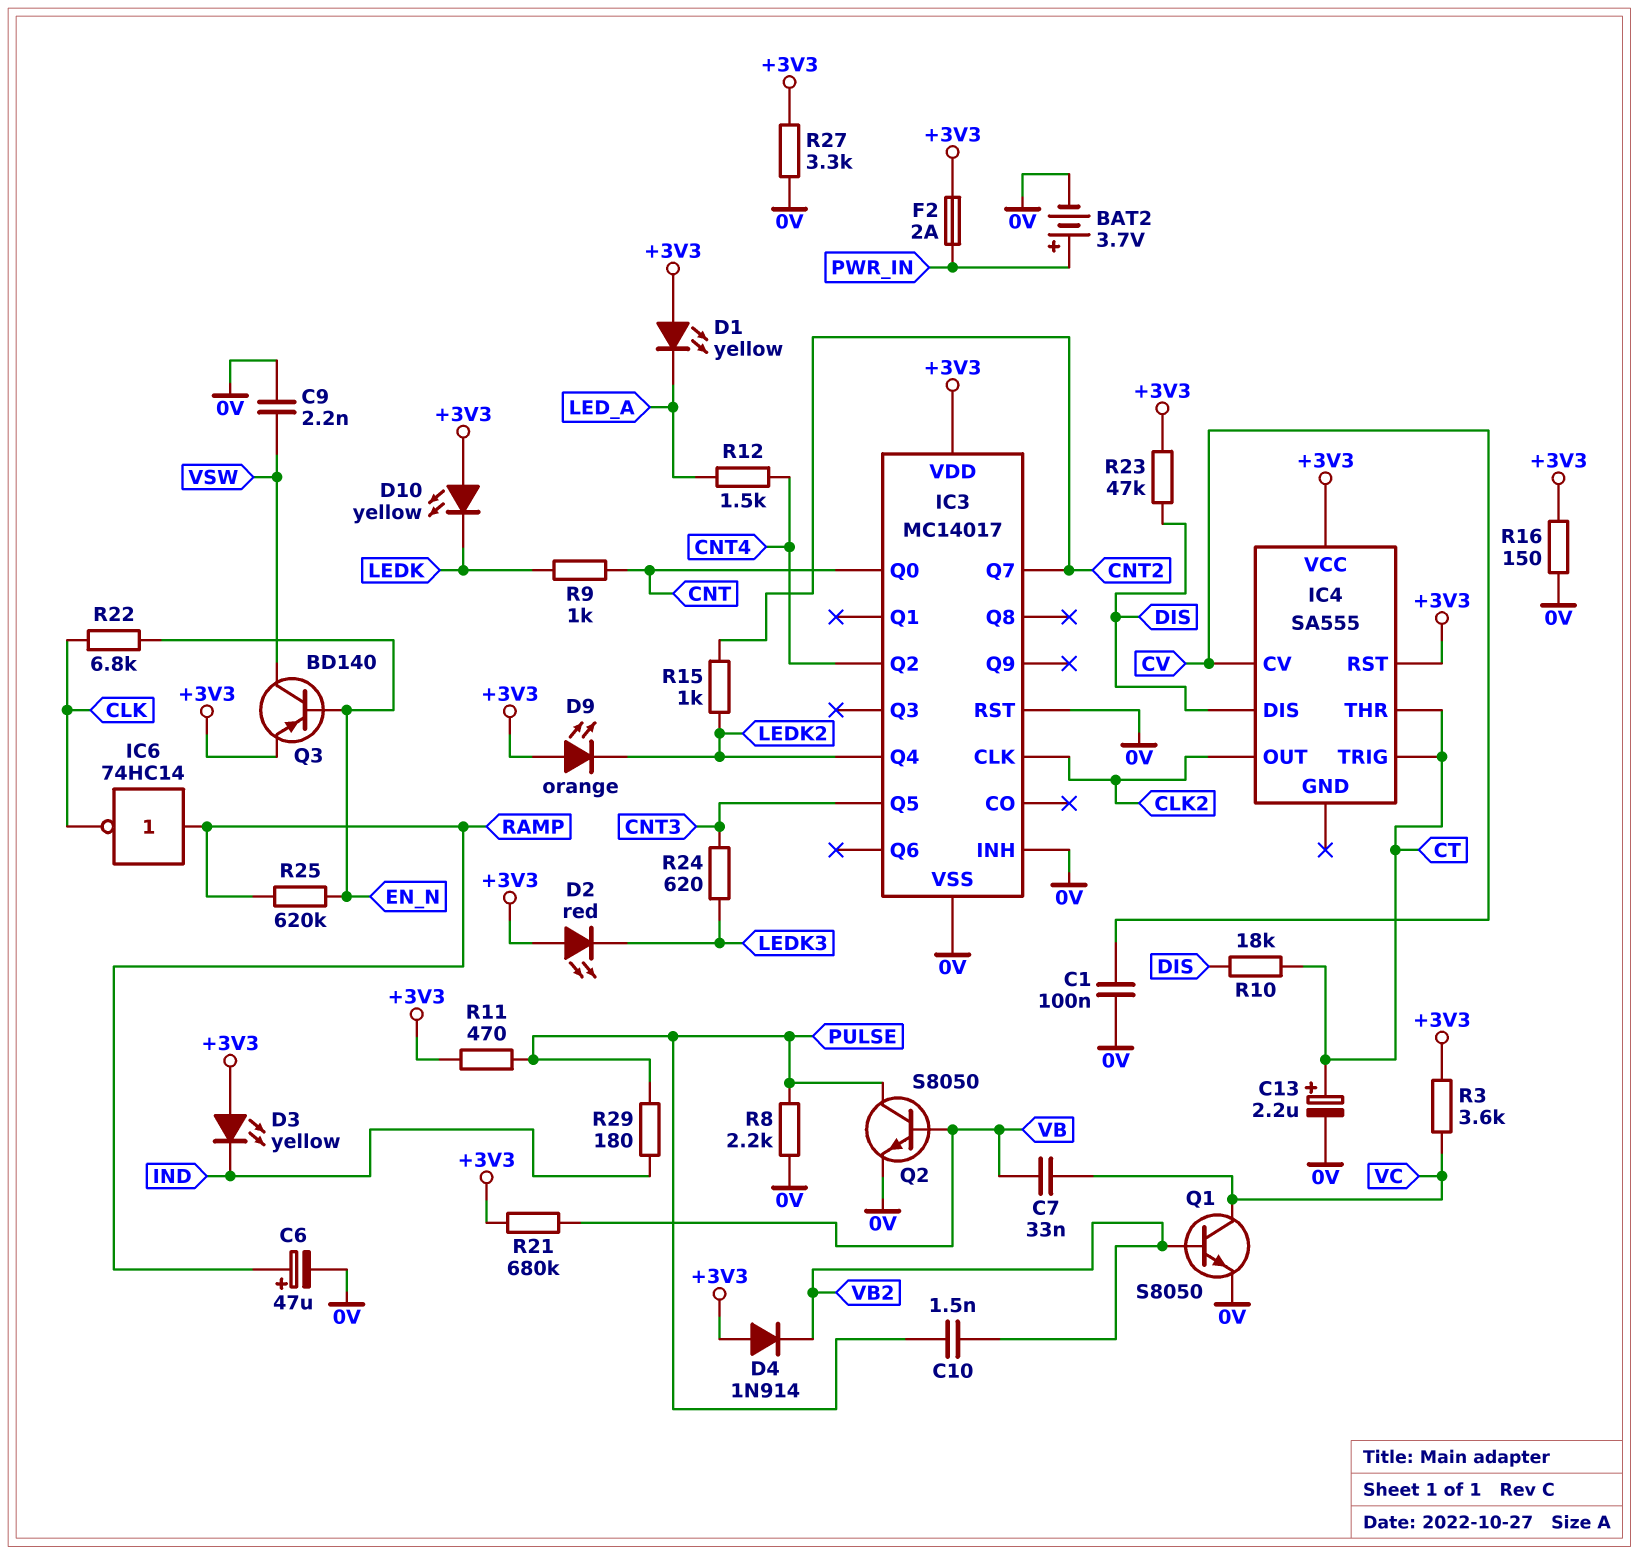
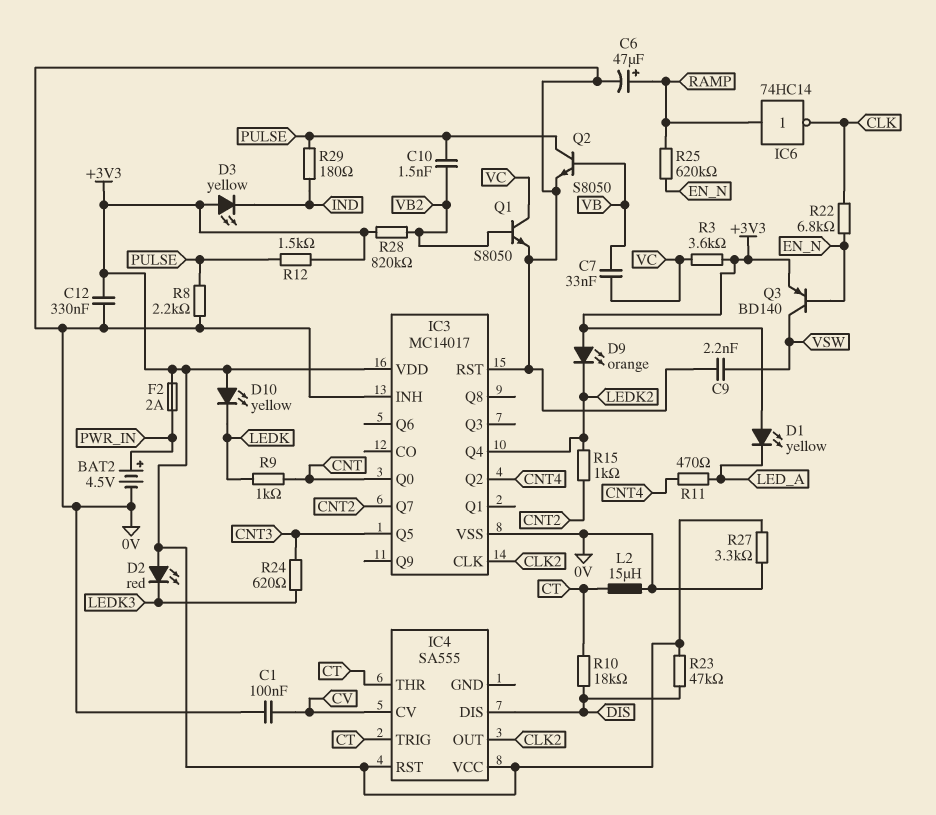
BAT2: 3.7V (plus PWR_IN, minus 0V) -> 4.5V (plus PWR_IN, minus 0V)
C12: none -> 330nF (+3V3, 0V)
C13: 2.2uF (plus CT, minus 0V) -> none
D4: diode 1N914 (A +3V3, K VB2) -> none
L2: none -> 15uH (0V, CT)
R11: 470 (+3V3, PULSE) -> 470 (CNT4, LED_A)
R12: 1.5k (CNT4, LED_A) -> 1.5k (+3V3, PULSE)
R16: 150 (+3V3, 0V) -> none
R21: 680k (+3V3, VB) -> none
R28: none -> 820k (+3V3, VB2)

